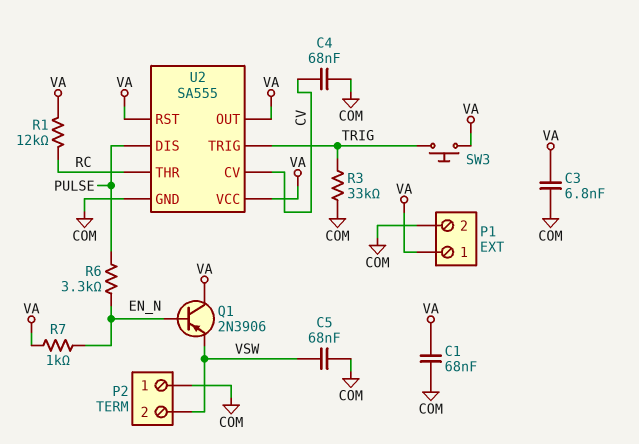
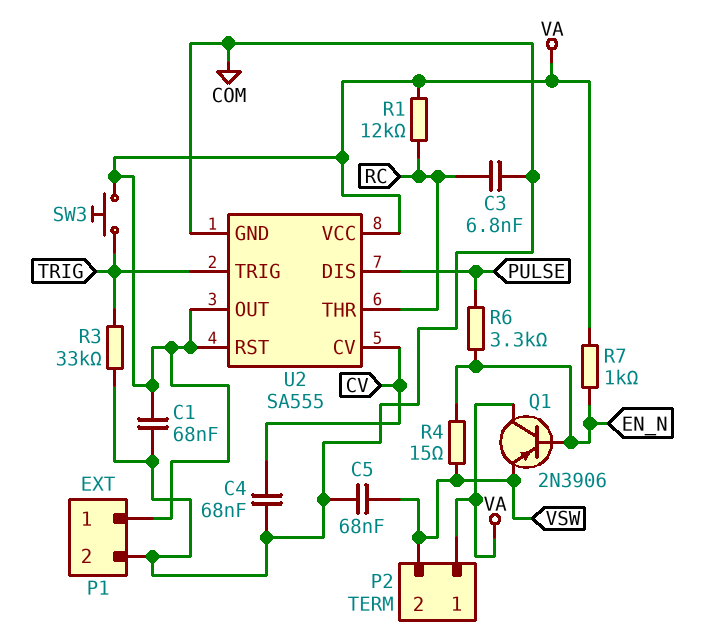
C3: 6.8nF (COM, VA) -> 6.8nF (COM, RC)
P2 pin 1: COM -> VA
R4: none -> 15 (EN_N, VSW)

